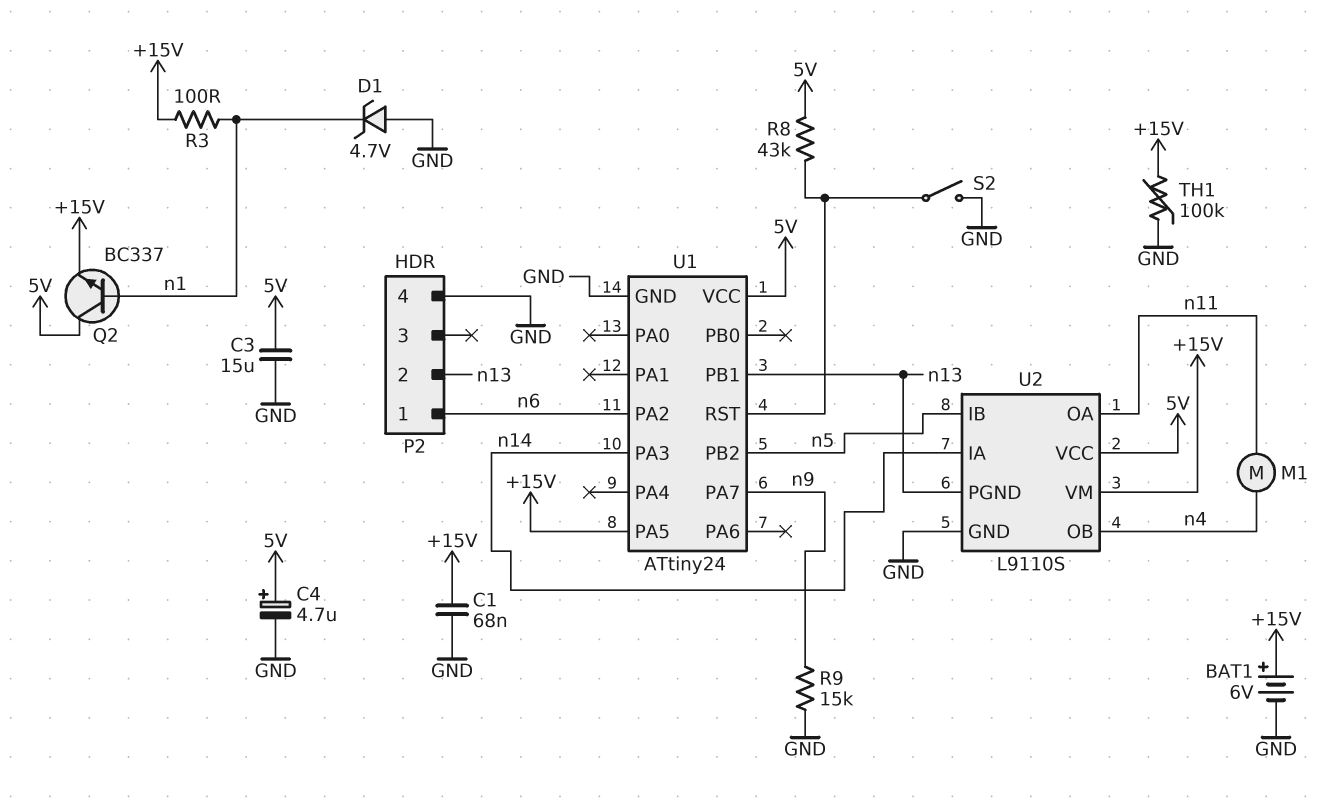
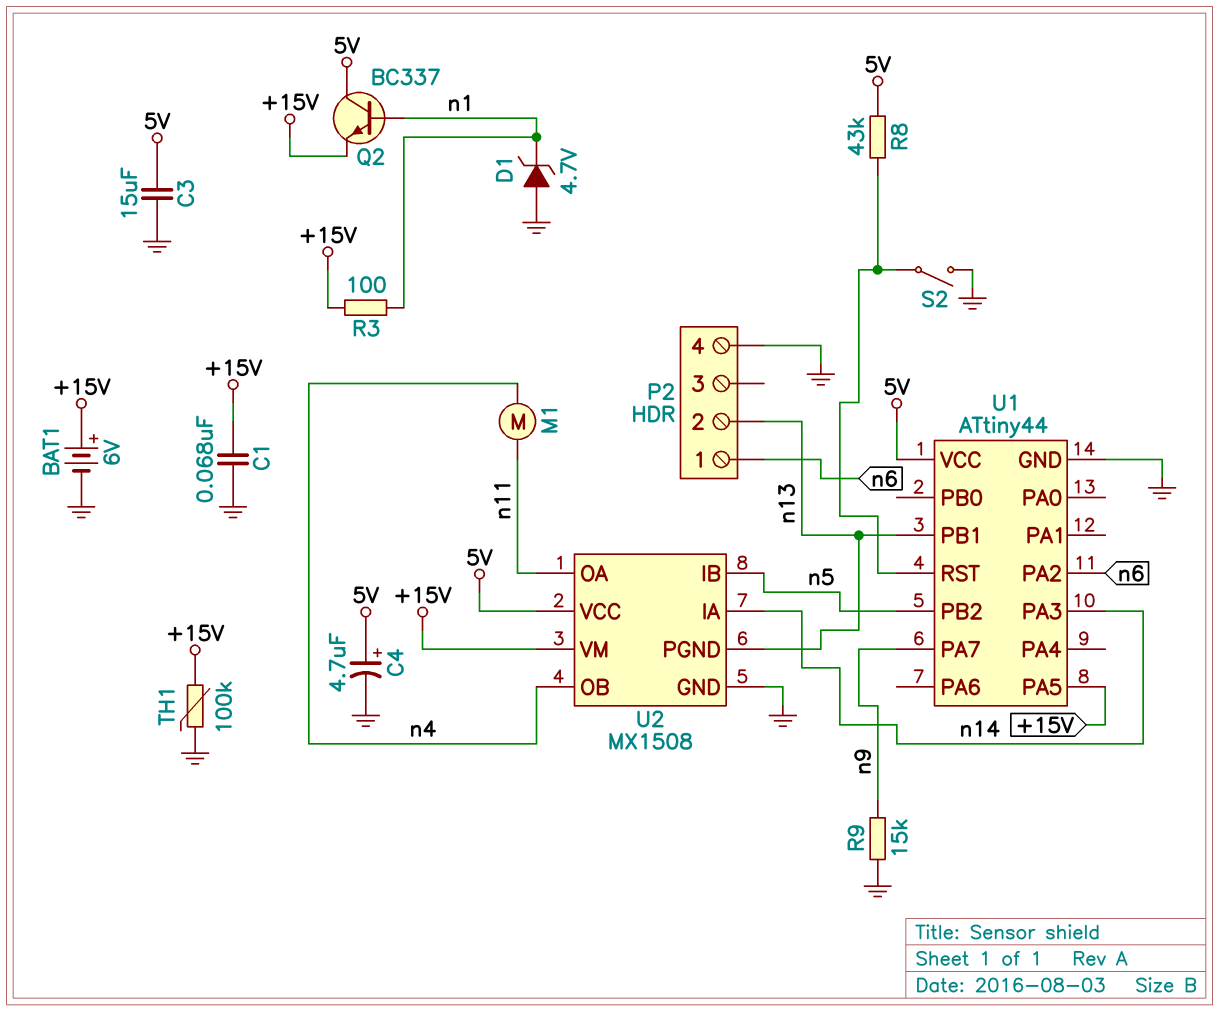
U1: ATtiny24 -> ATtiny44
U2: L9110S -> MX1508

